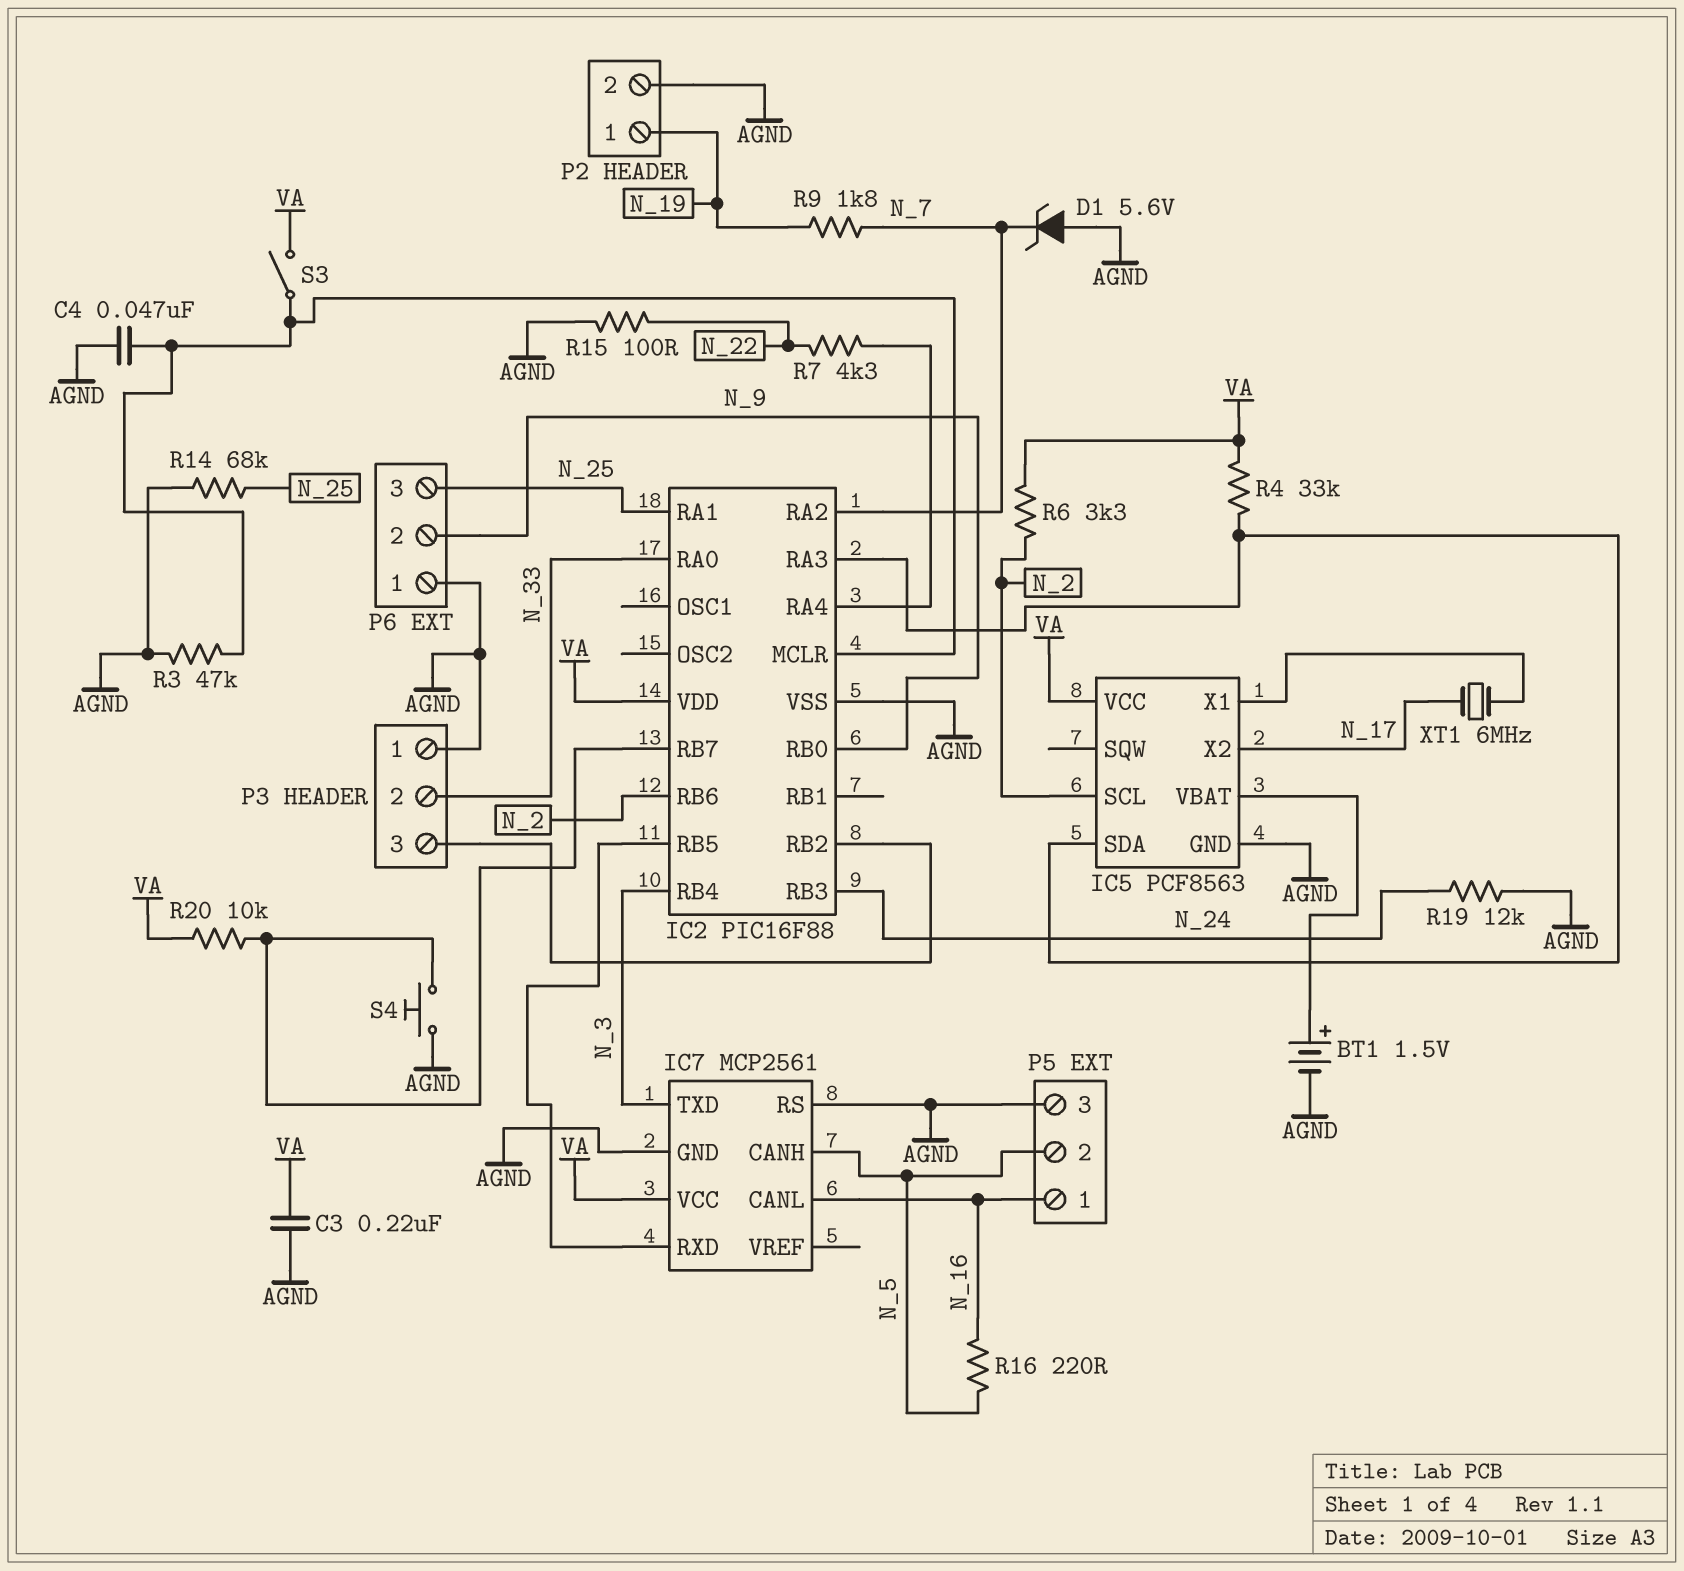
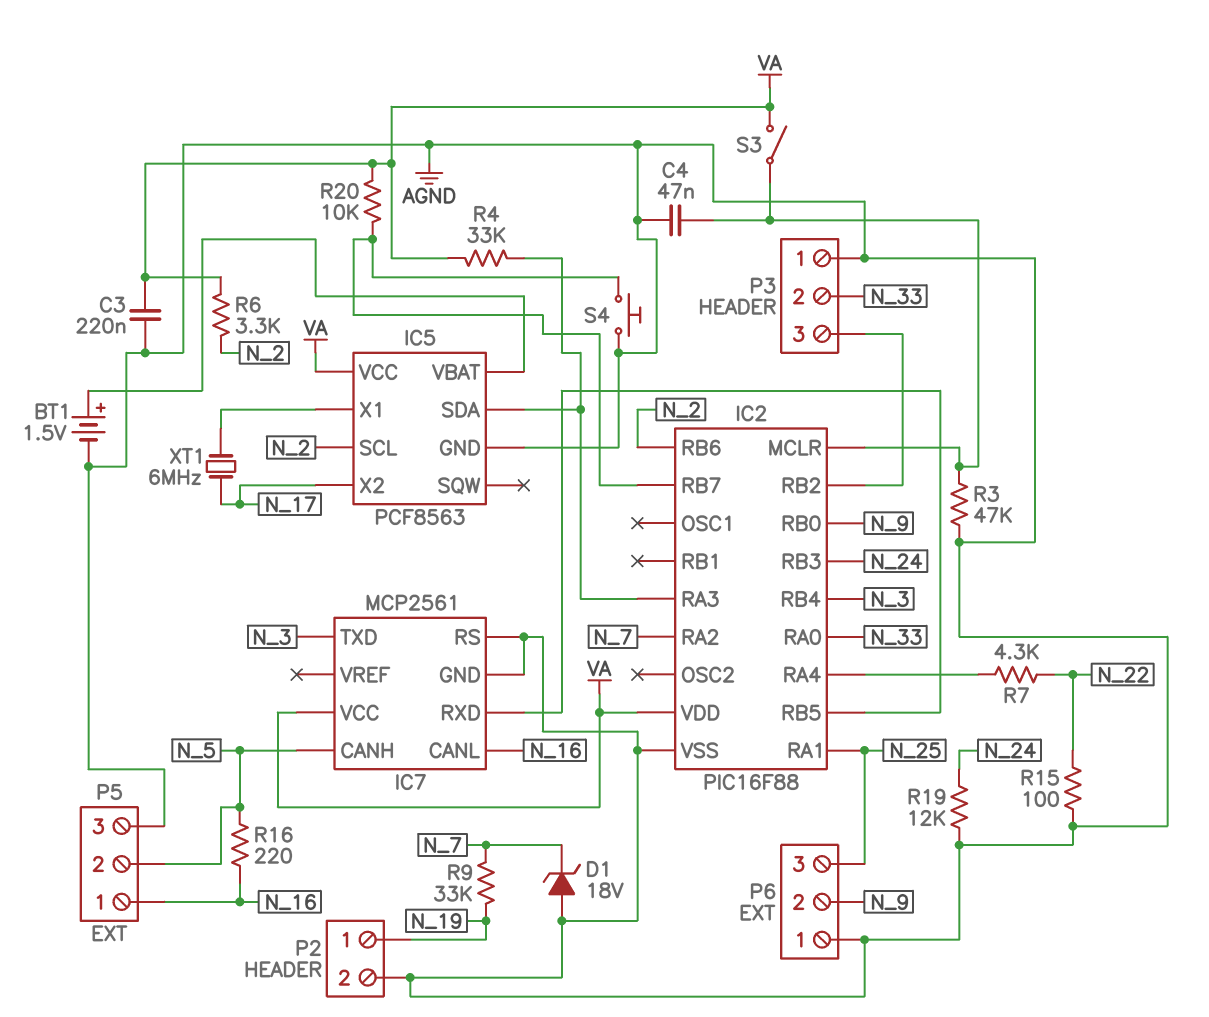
D1: zener 5.6V (A AGND, K N_7) -> zener 18V (A AGND, K N_7)
R9: 1.8k (N_7, N_19) -> 33k (N_7, N_19)
R14: 68k (AGND, N_25) -> none

